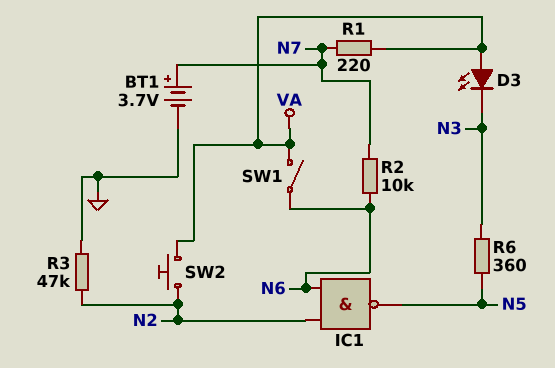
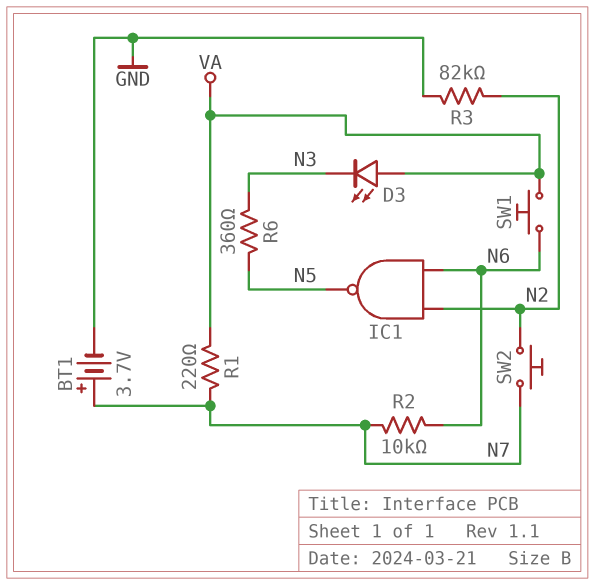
R3: 47k (GND, N2) -> 82k (GND, N2)
SW1: switch (N6, VA) -> button (N6, VA)
SW2: button (N2, VA) -> button (N2, N7)

